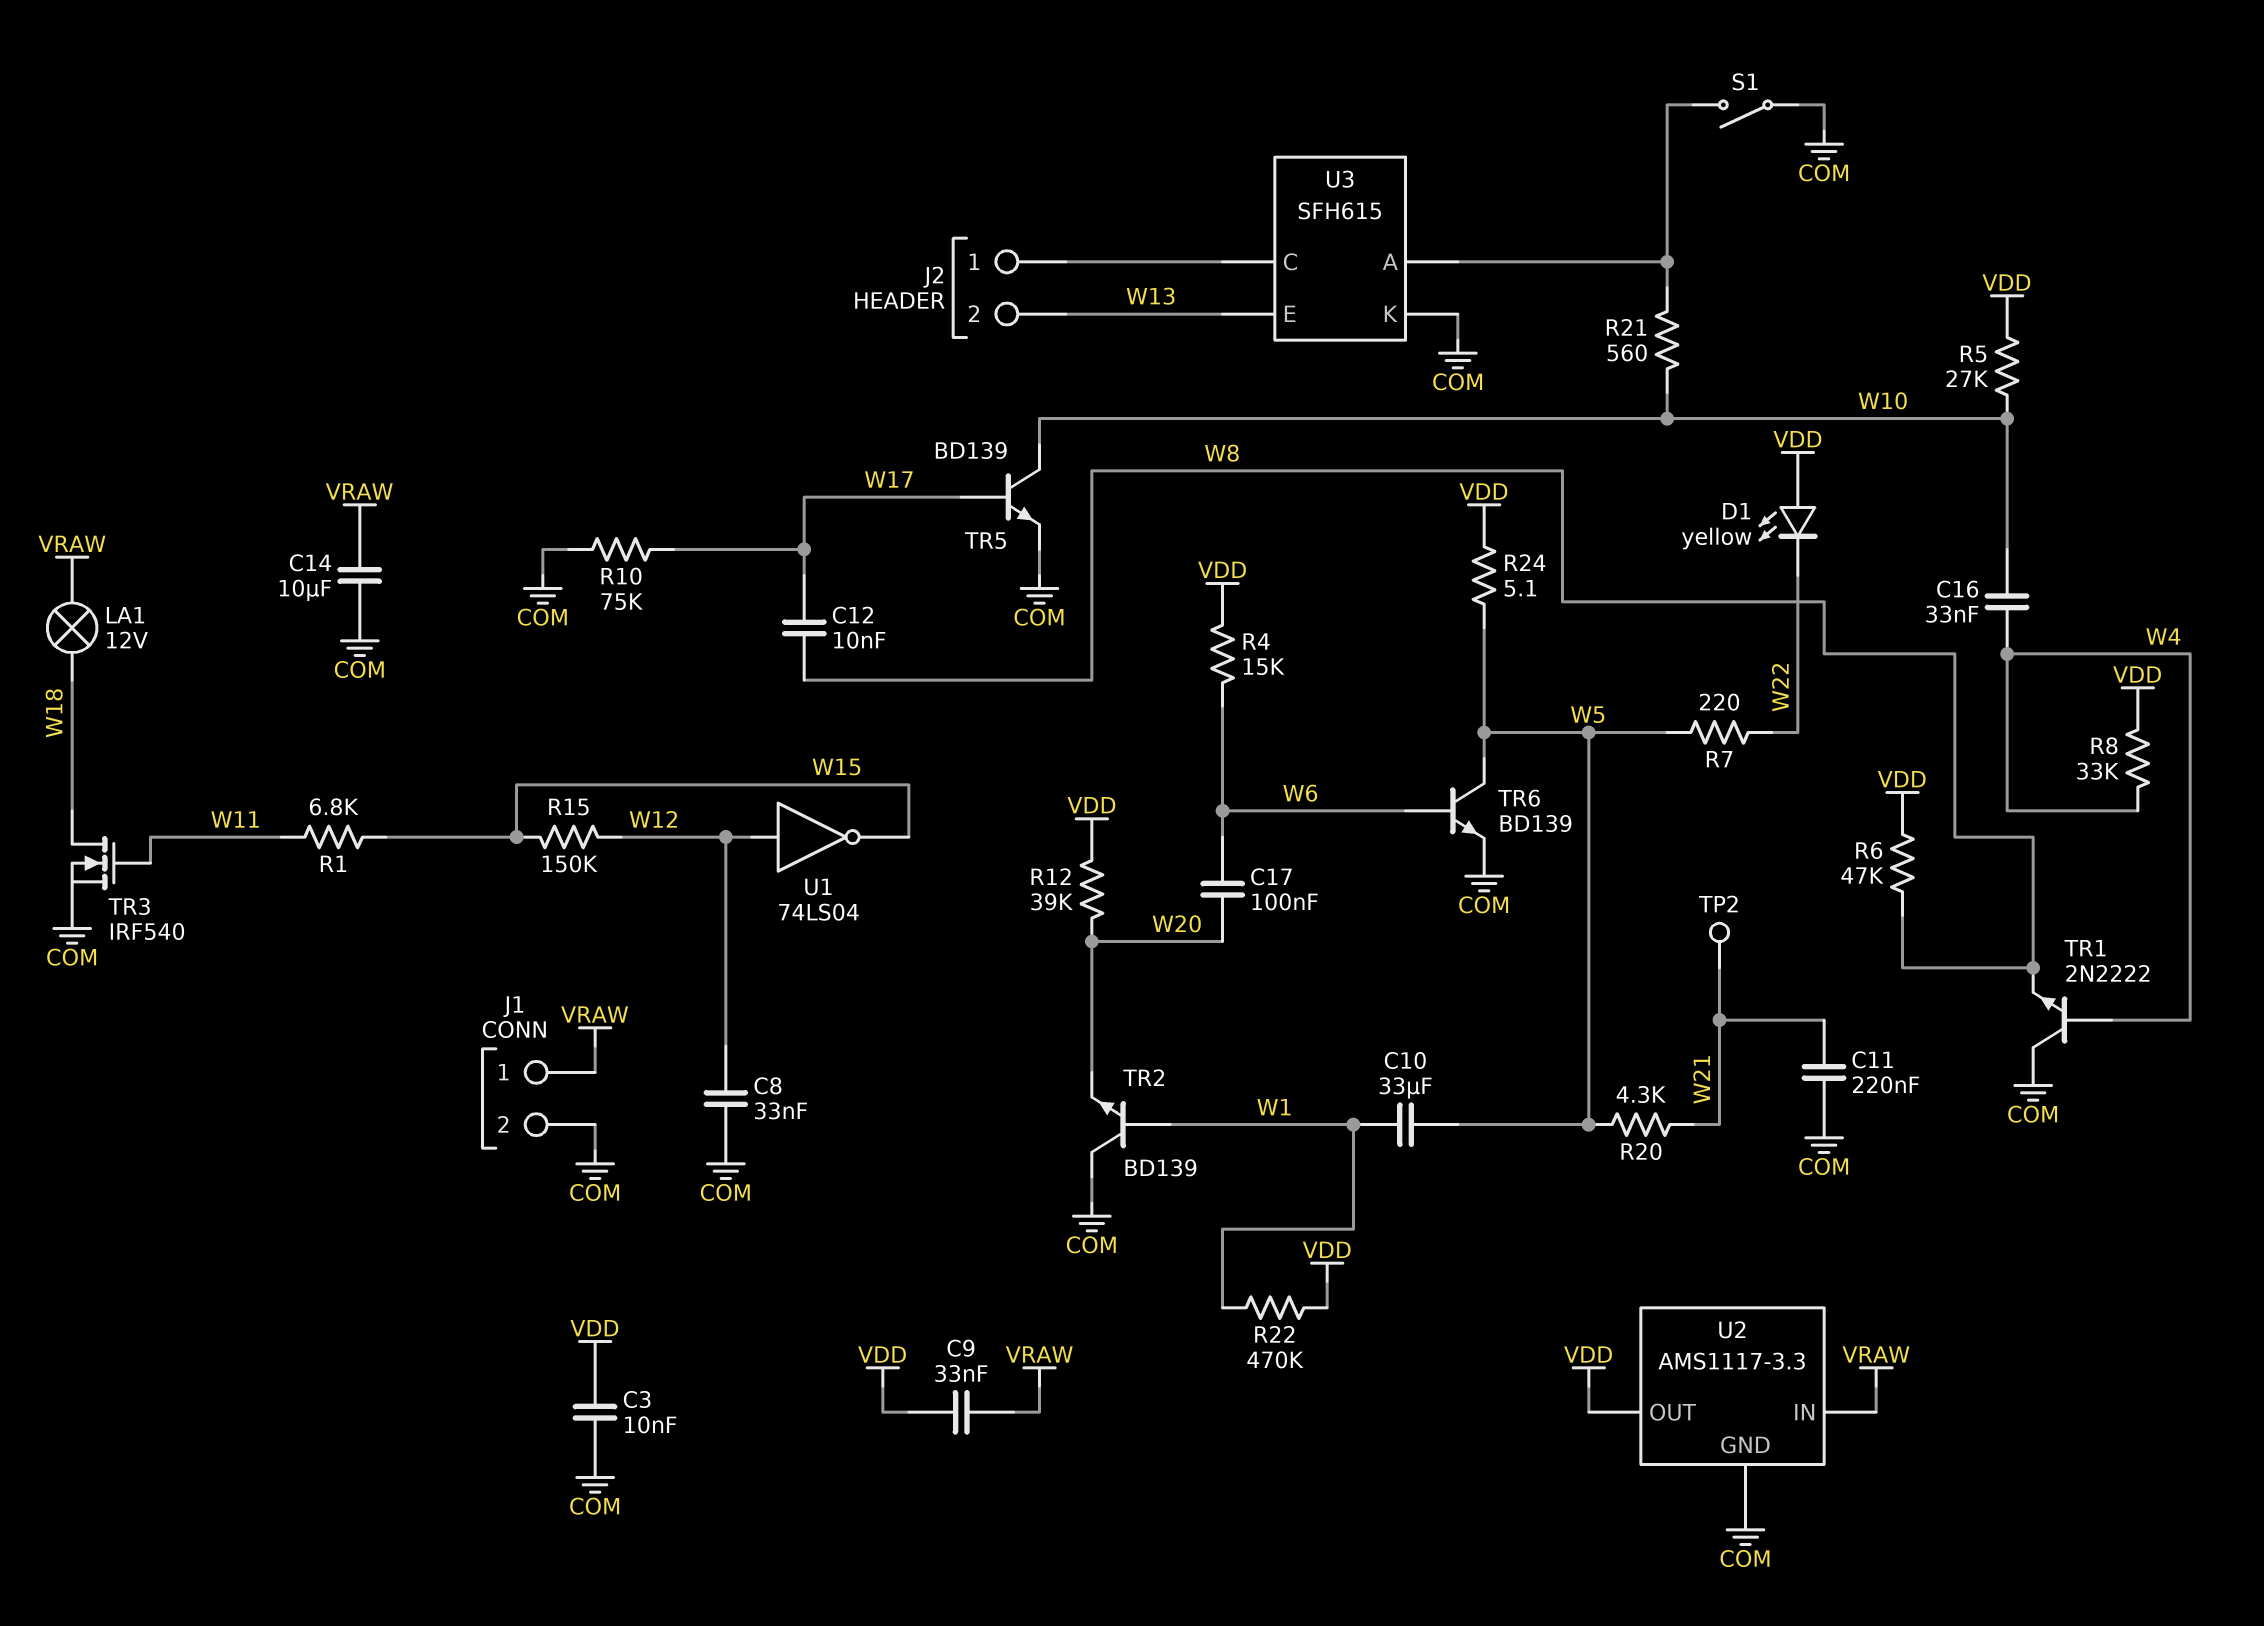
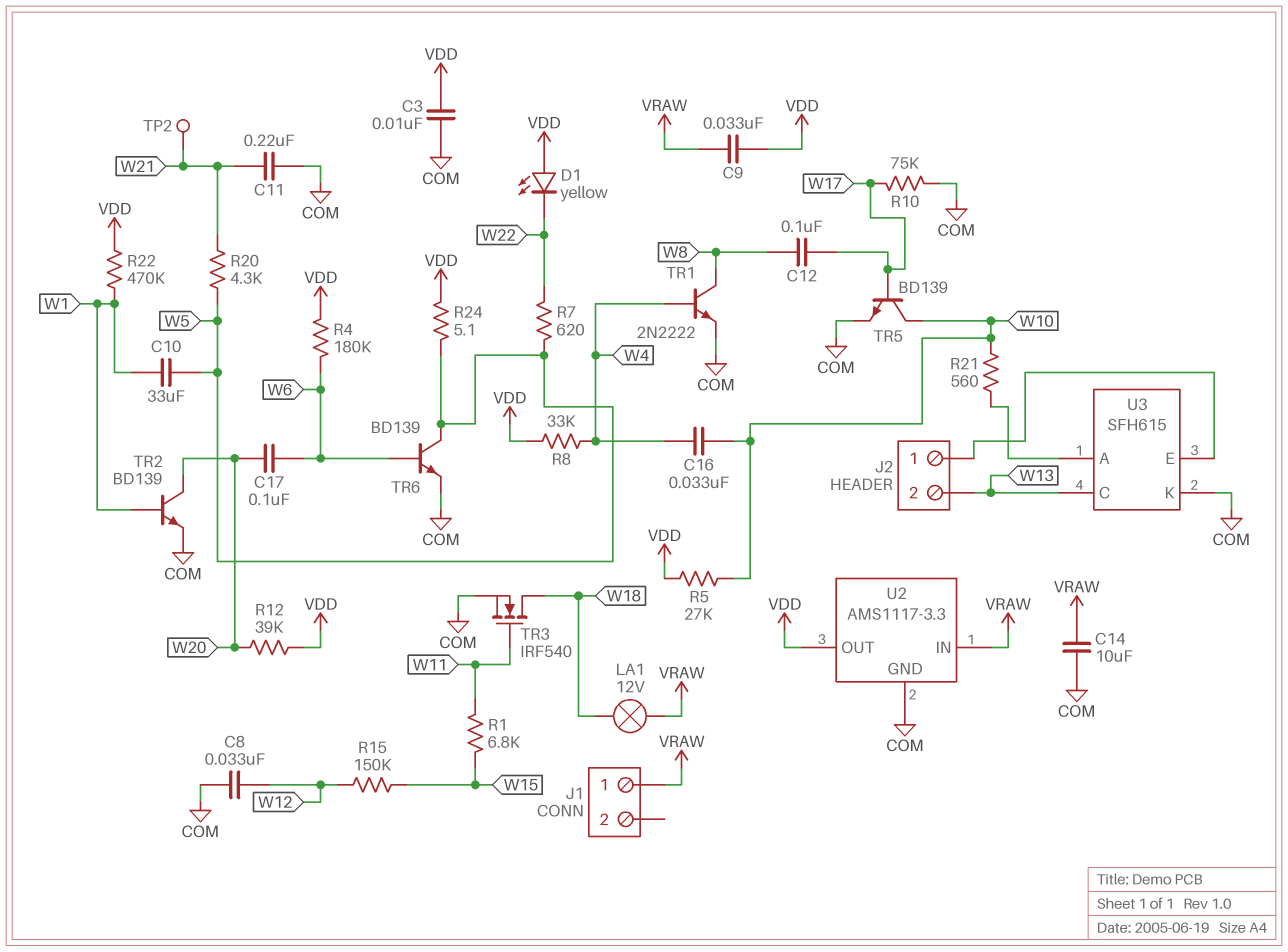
C12: 10nF (W8, W17) -> 100nF (W8, W17)
J1 pin 2: COM -> none
R4: 15k (VDD, W6) -> 180k (VDD, W6)
R6: 47k (VDD, W8) -> none
R7: 220 (W5, W22) -> 620 (W5, W22)
S1: switch (COM, U3/A) -> none
TR1: NPN 2N2222 (B W4, C COM, E W8) -> NPN 2N2222 (B W4, C W8, E COM)
TR2: NPN BD139 (B W1, C COM, E W20) -> NPN BD139 (B W1, C W20, E COM)
U1: NOT 74LS04 (in W12, out W15) -> none
U3 pin C: J2/1 -> W13
U3 pin E: W13 -> J2/1

